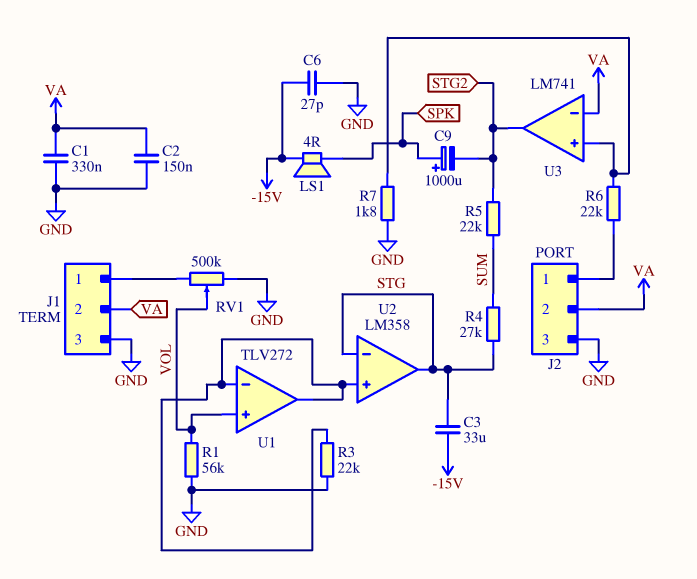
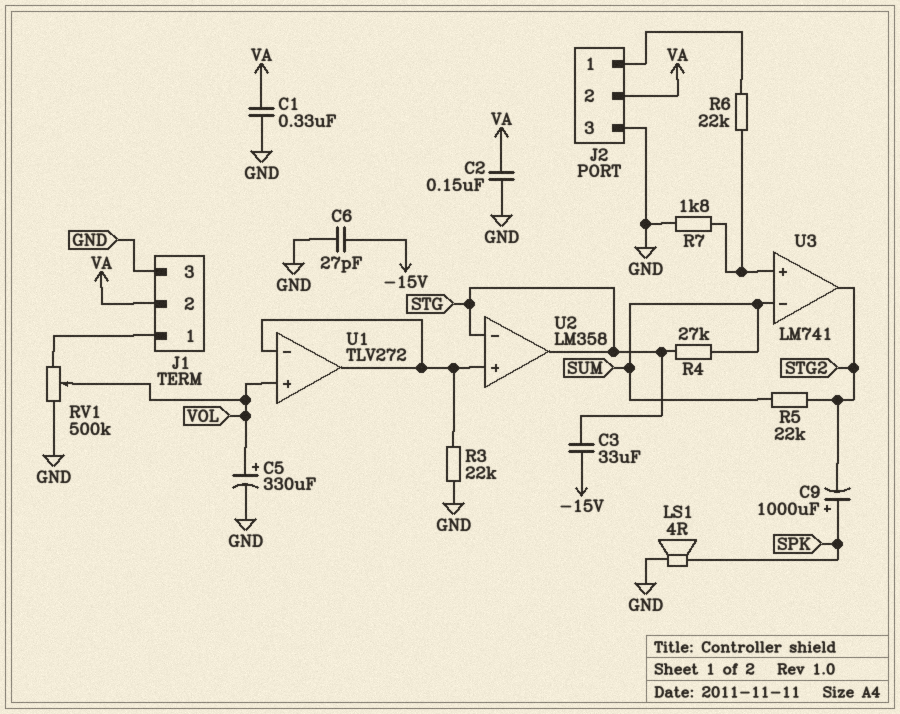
C5: none -> 330uF (plus VOL, minus GND)
LS1: speaker 4R (-15V, SPK) -> speaker 4R (GND, SPK)
R1: 56k (GND, VOL) -> none
U3 pin in-: VA -> SUM

